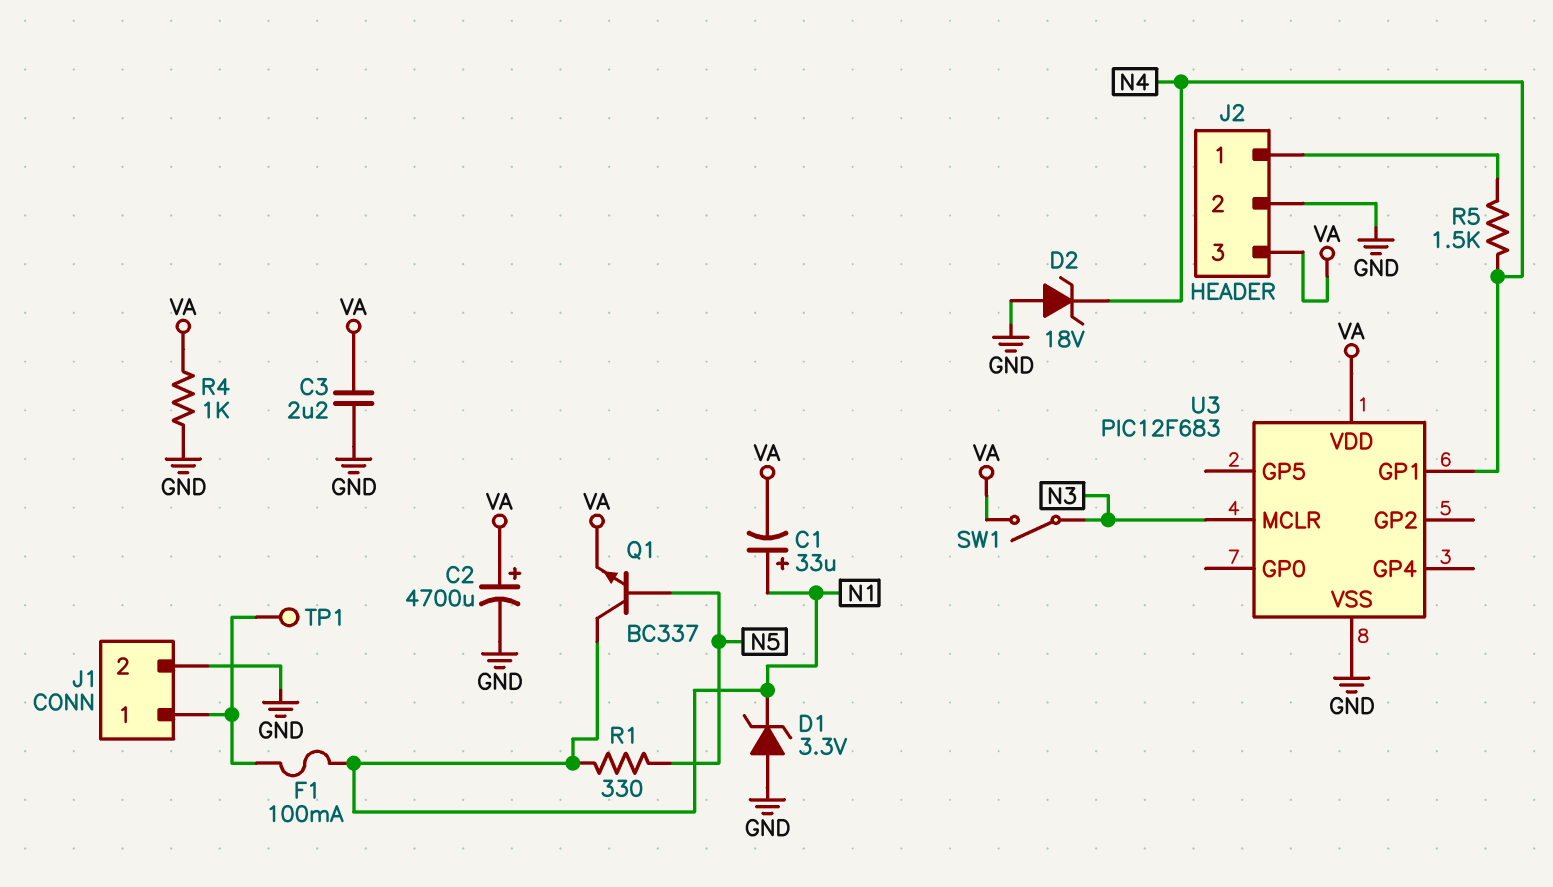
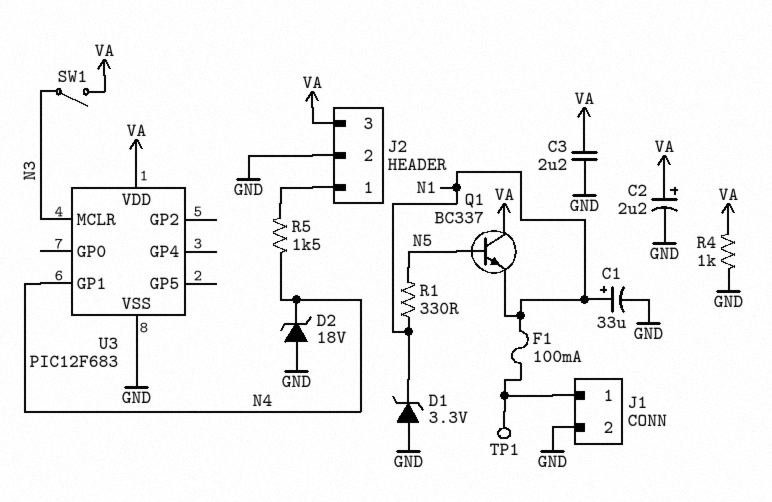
C1: 33uF (plus N1, minus VA) -> 33uF (plus N1, minus GND)
C2: 4700uF (plus VA, minus GND) -> 2.2uF (plus VA, minus GND)
Q1: NPN BC337 (B N5, C N1, E VA) -> NPN BC337 (B N5, C VA, E N1)

